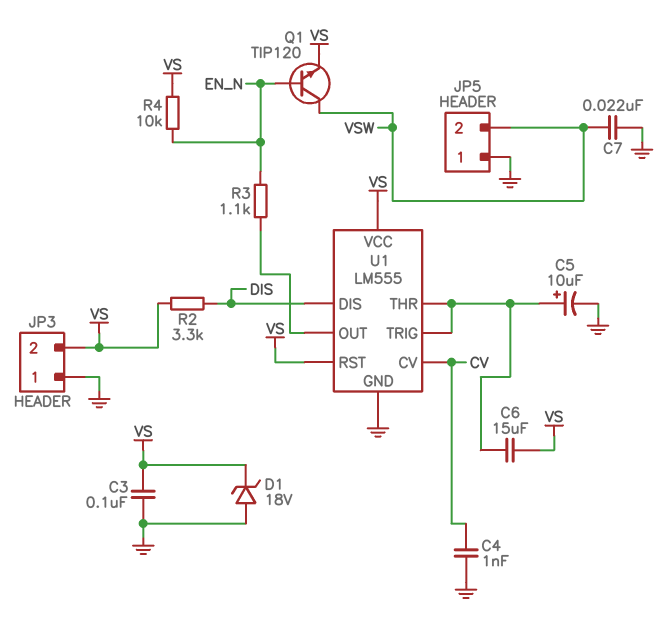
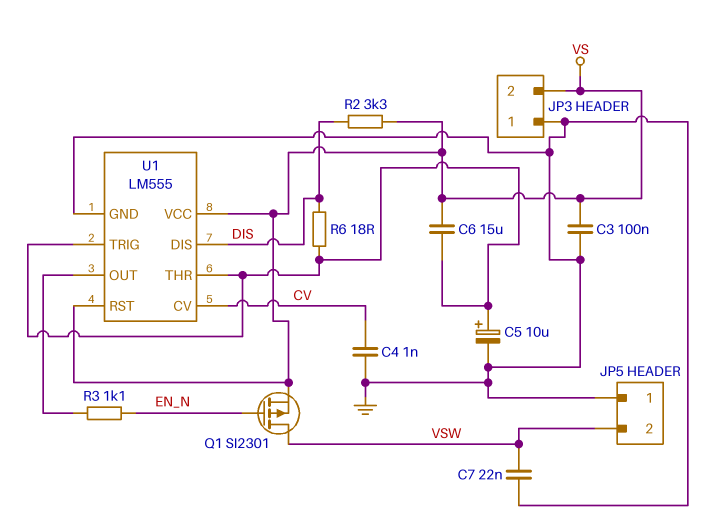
D1: zener 18V (A GND, K VS) -> none
Q1: NPN TIP120 (B EN_N, C VSW, E VS) -> PMOS SI2301 (G EN_N, D VSW, S VS)
R4: 10k (EN_N, VS) -> none
R6: none -> 18 (DIS, U1/THR)

